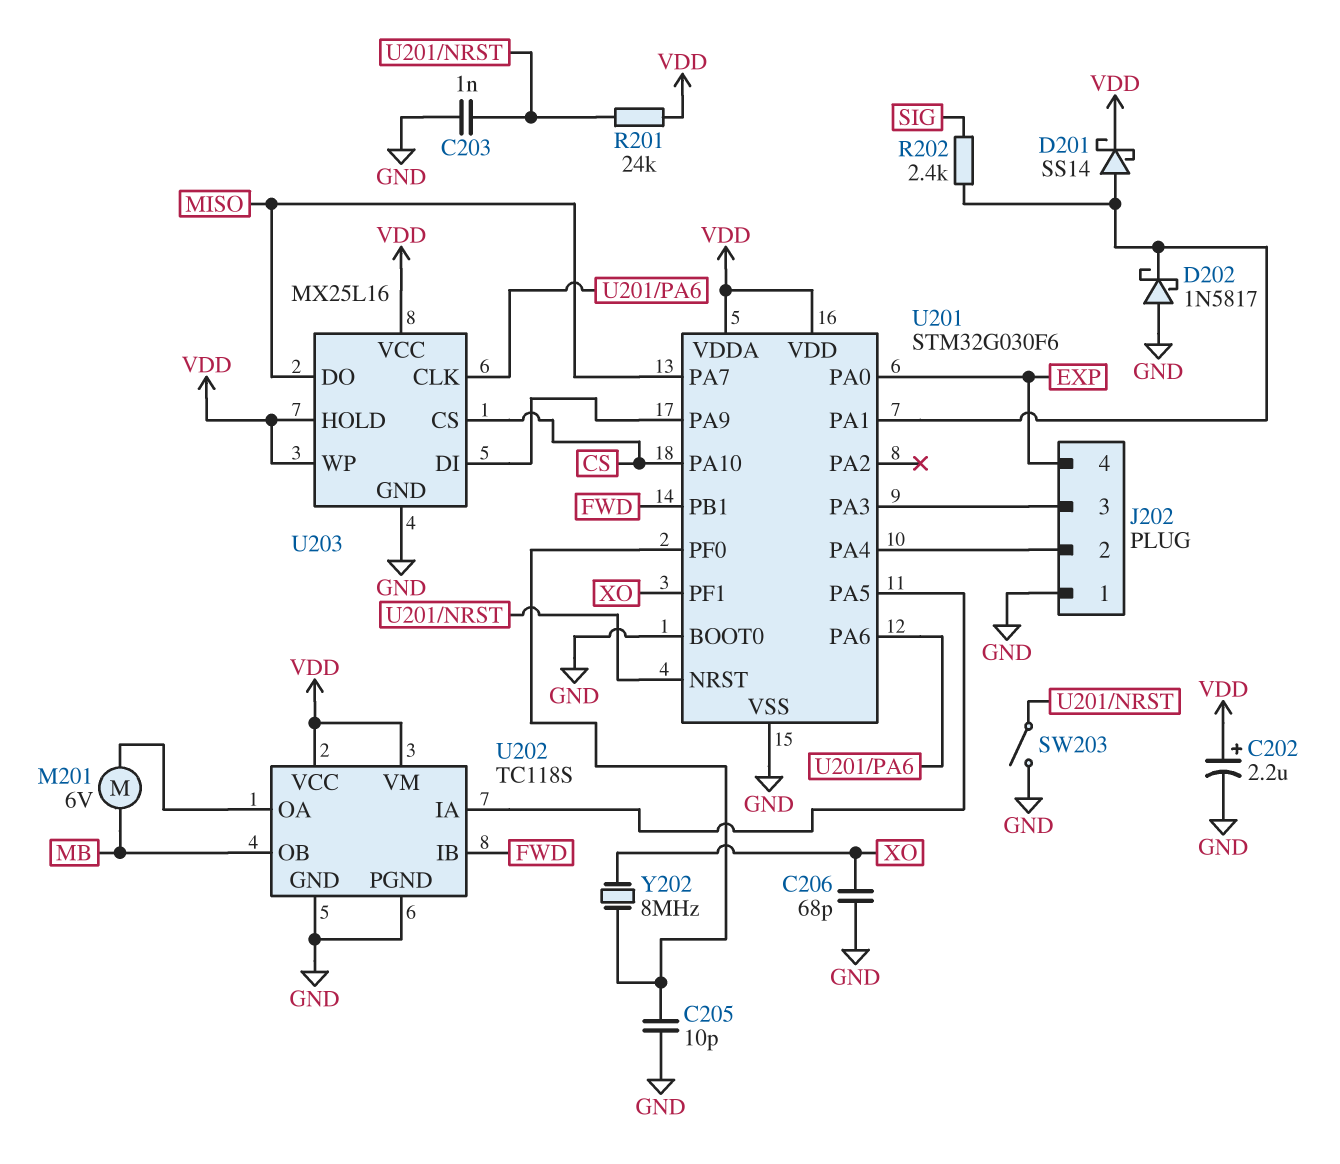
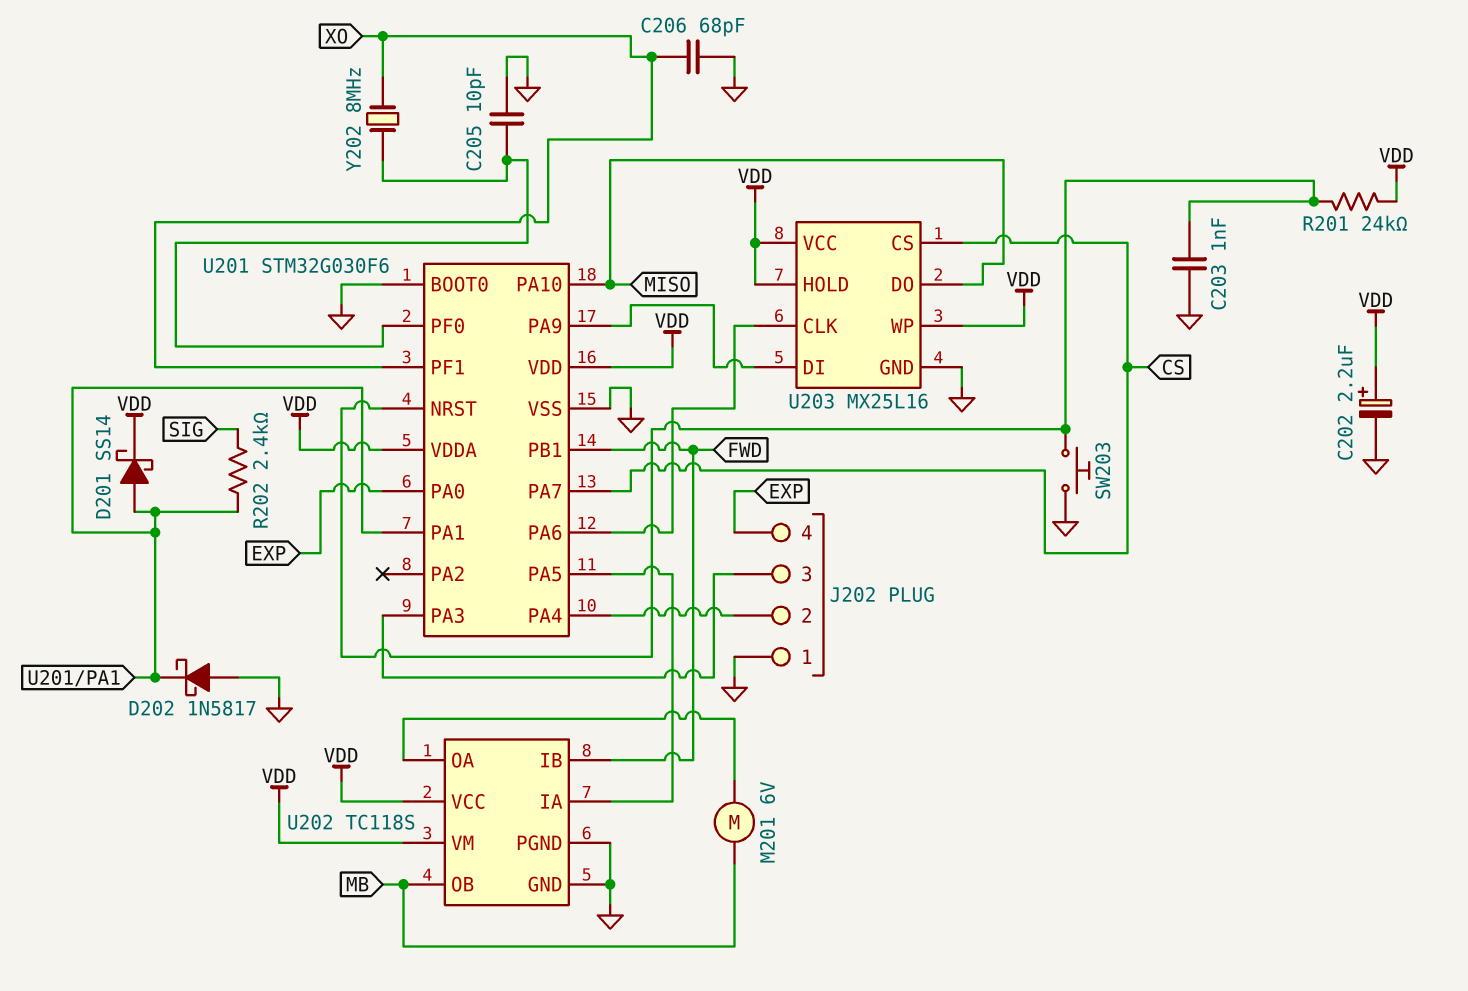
SW203: switch (GND, U201/NRST) -> button (GND, U201/NRST)
U201 pin PA7: MISO -> CS
U201 pin PA10: CS -> MISO

